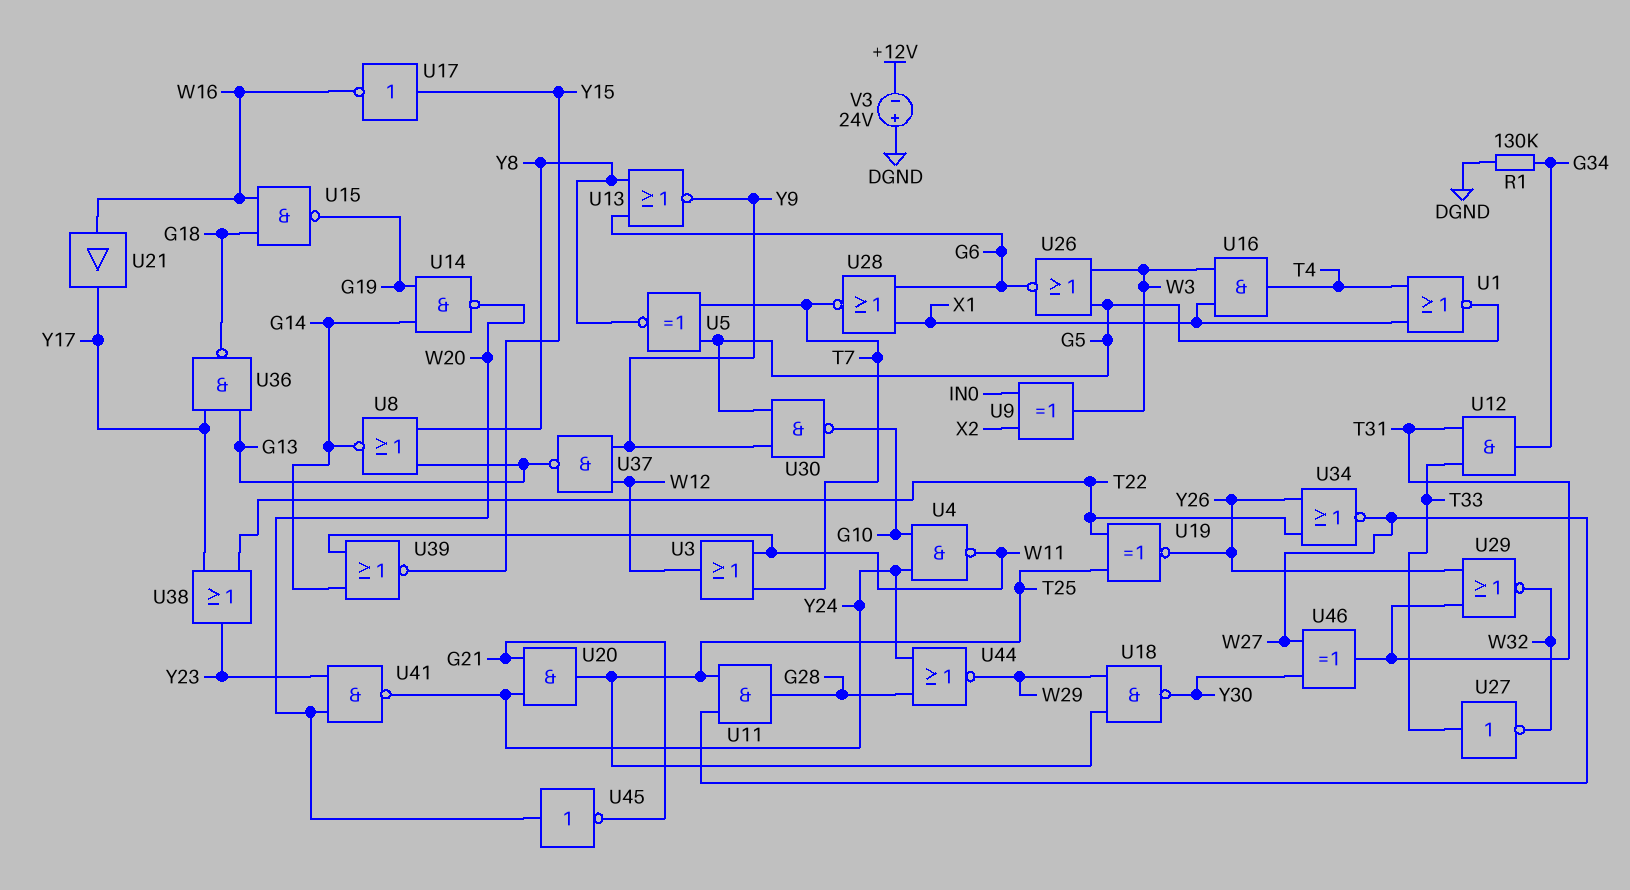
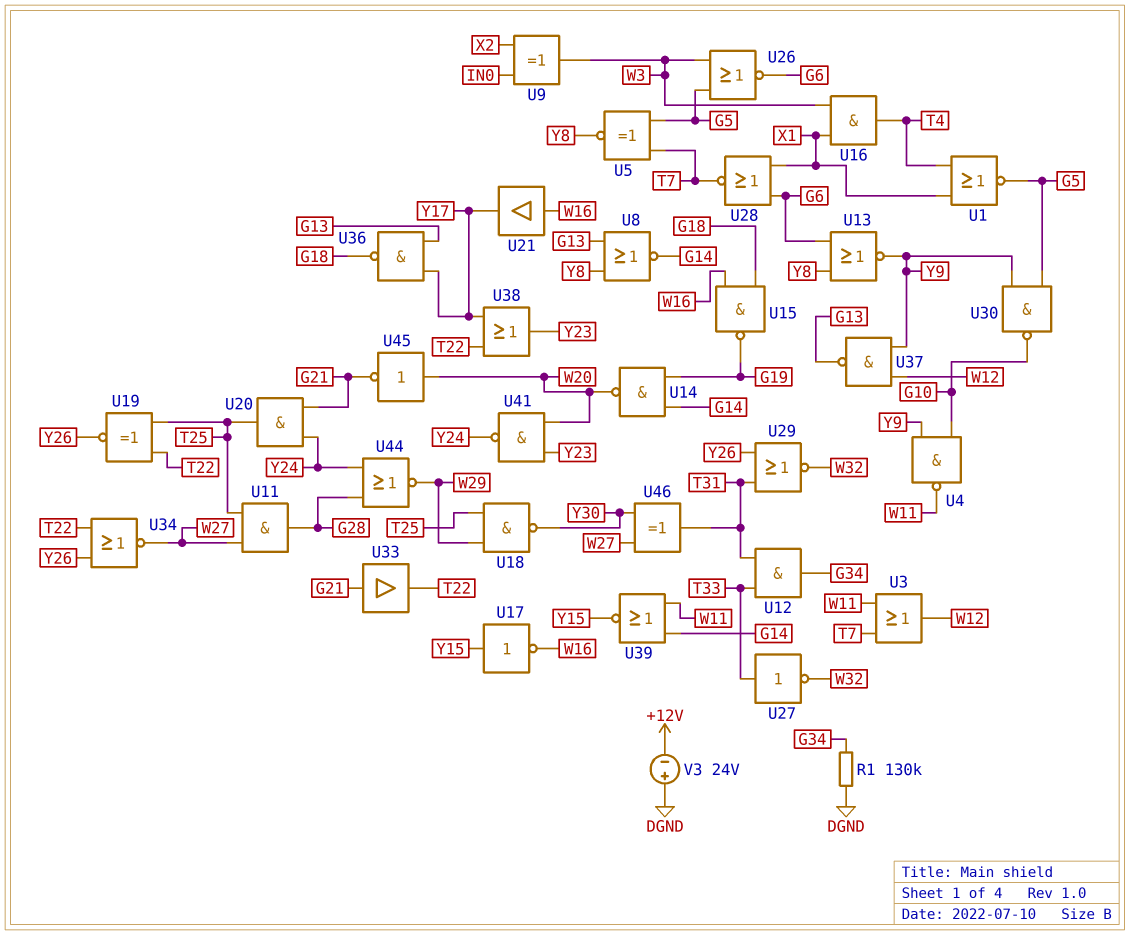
U4: NAND (in G10, in Y24, out W11) -> NAND (in G10, in Y9, out W11)
U33: none -> buffer (in G21, out T22)

